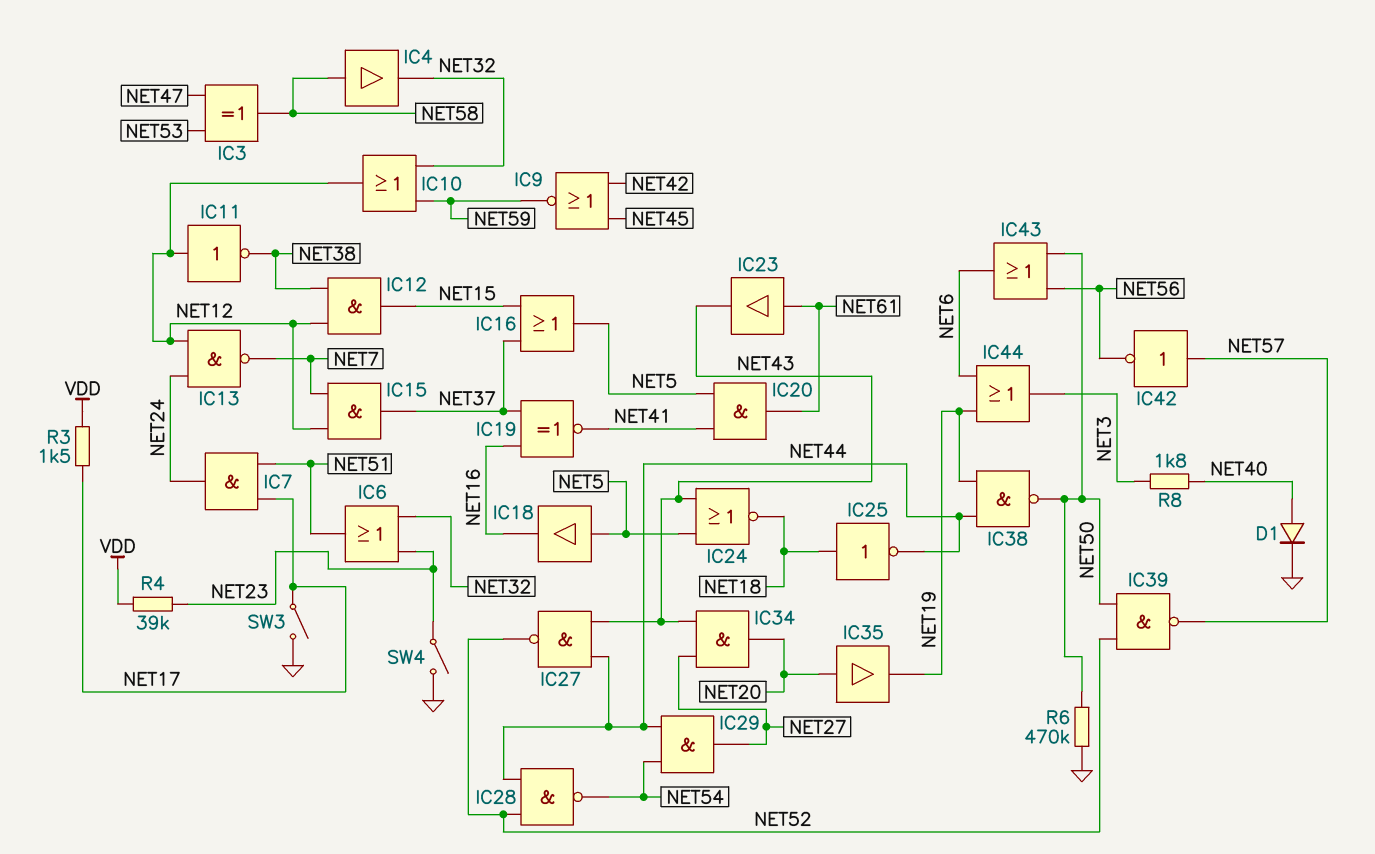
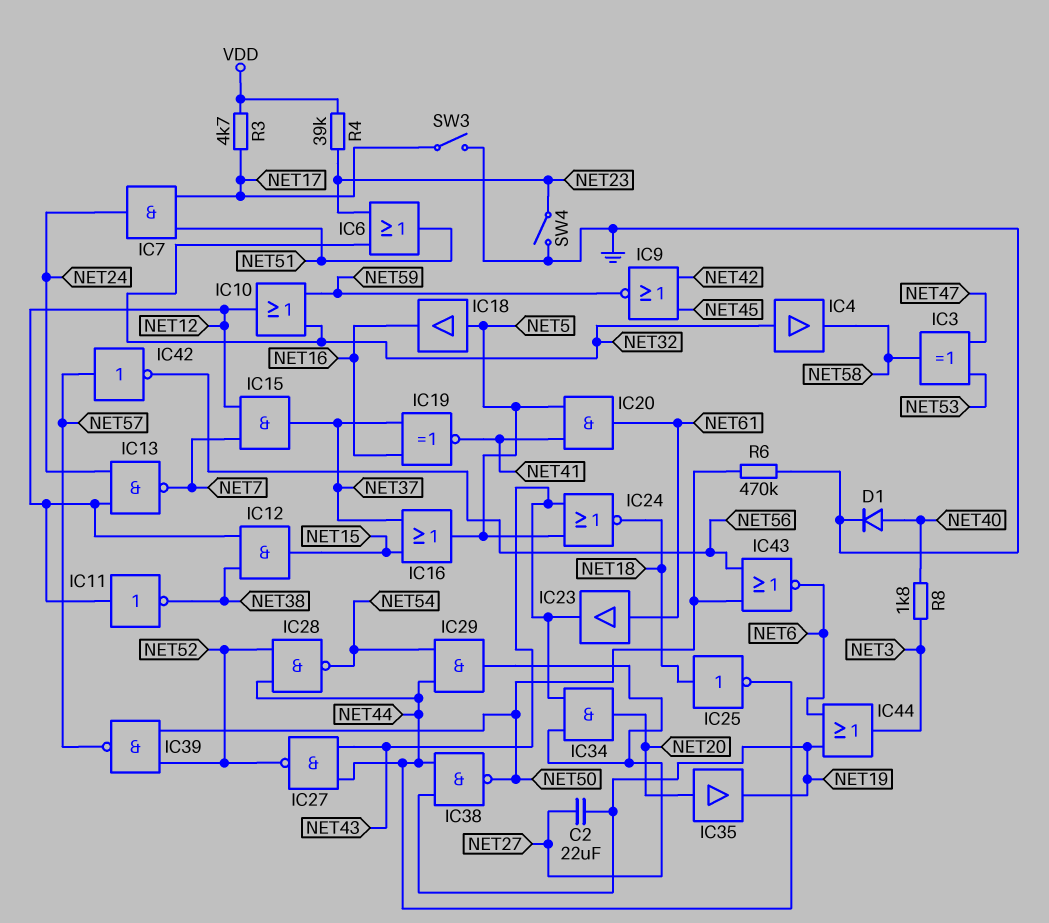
C2: none -> 22uF (NET19, NET27)
IC4: buffer (in NET58, out NET32) -> buffer (in NET32, out NET58)
IC43: OR (in NET50, in NET56, out NET6) -> NOR (in NET50, in NET56, out NET6)
R3: 1.5k (NET17, VDD) -> 4.7k (NET17, VDD)

